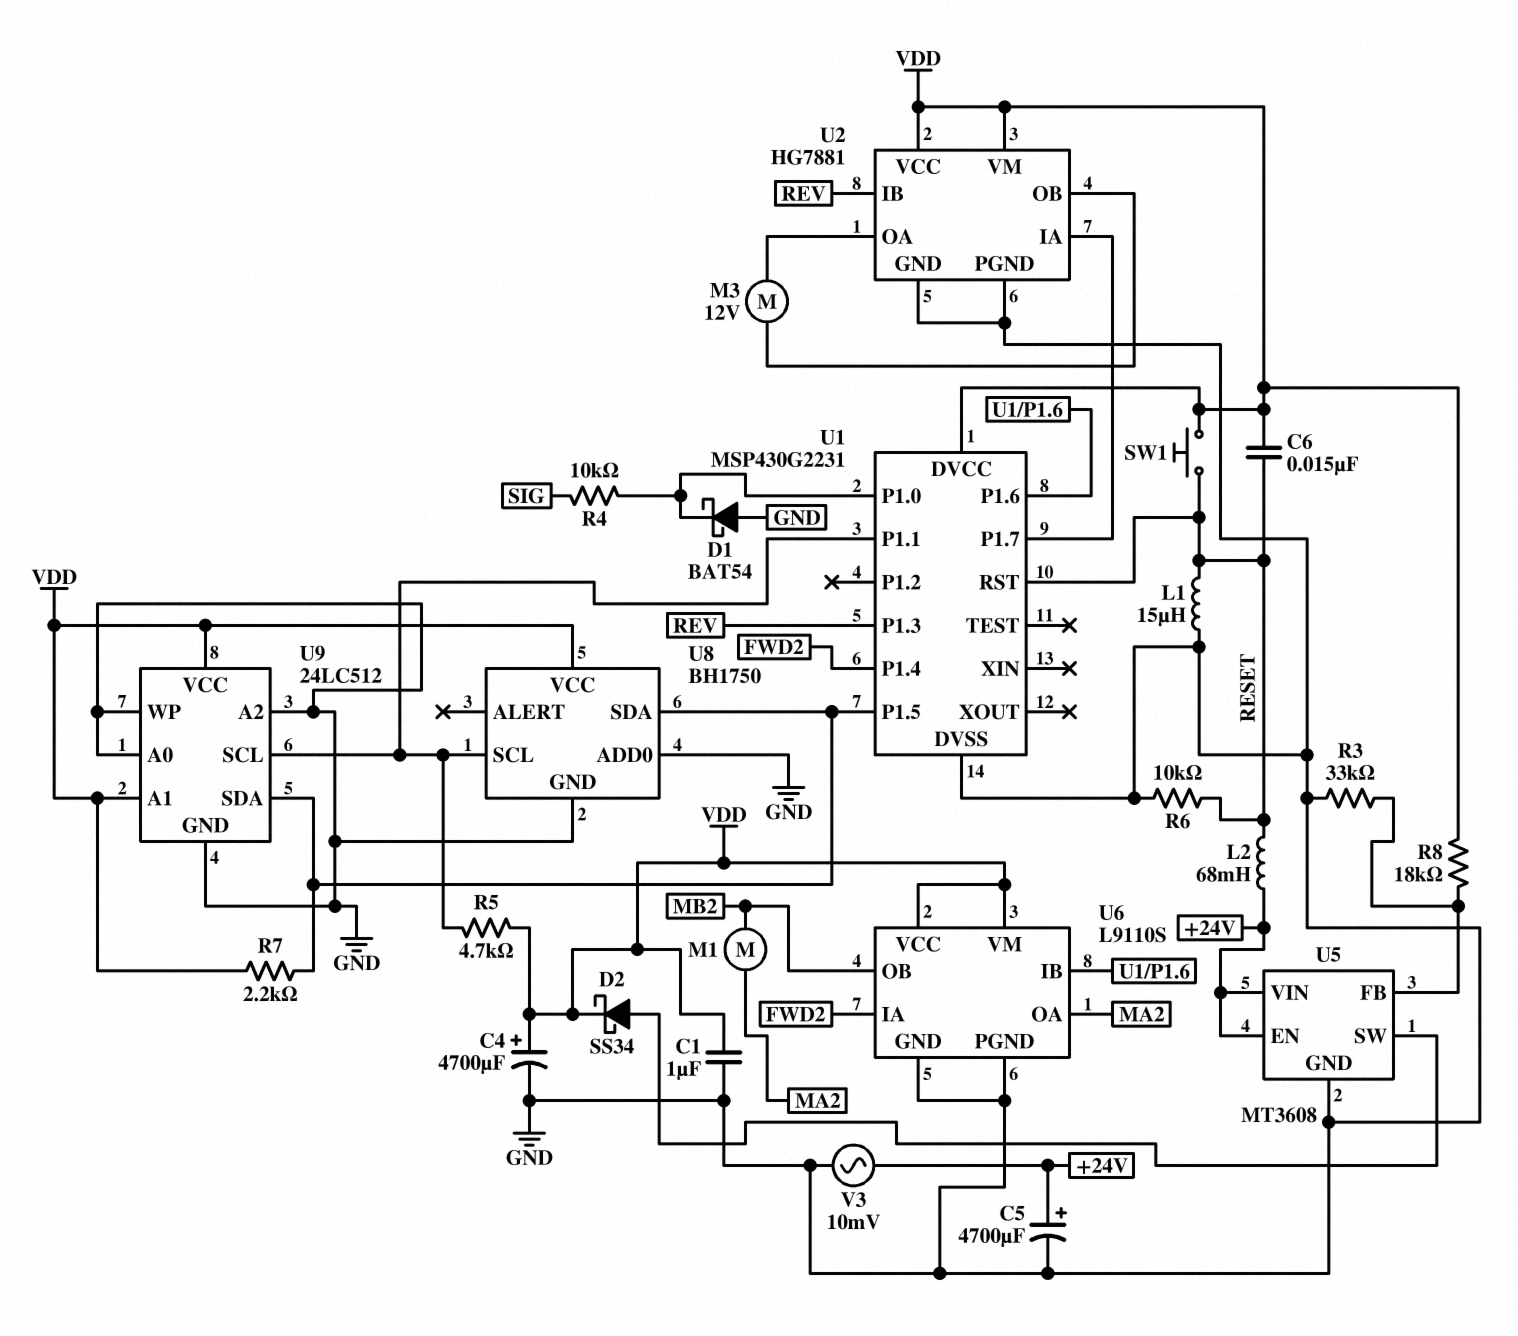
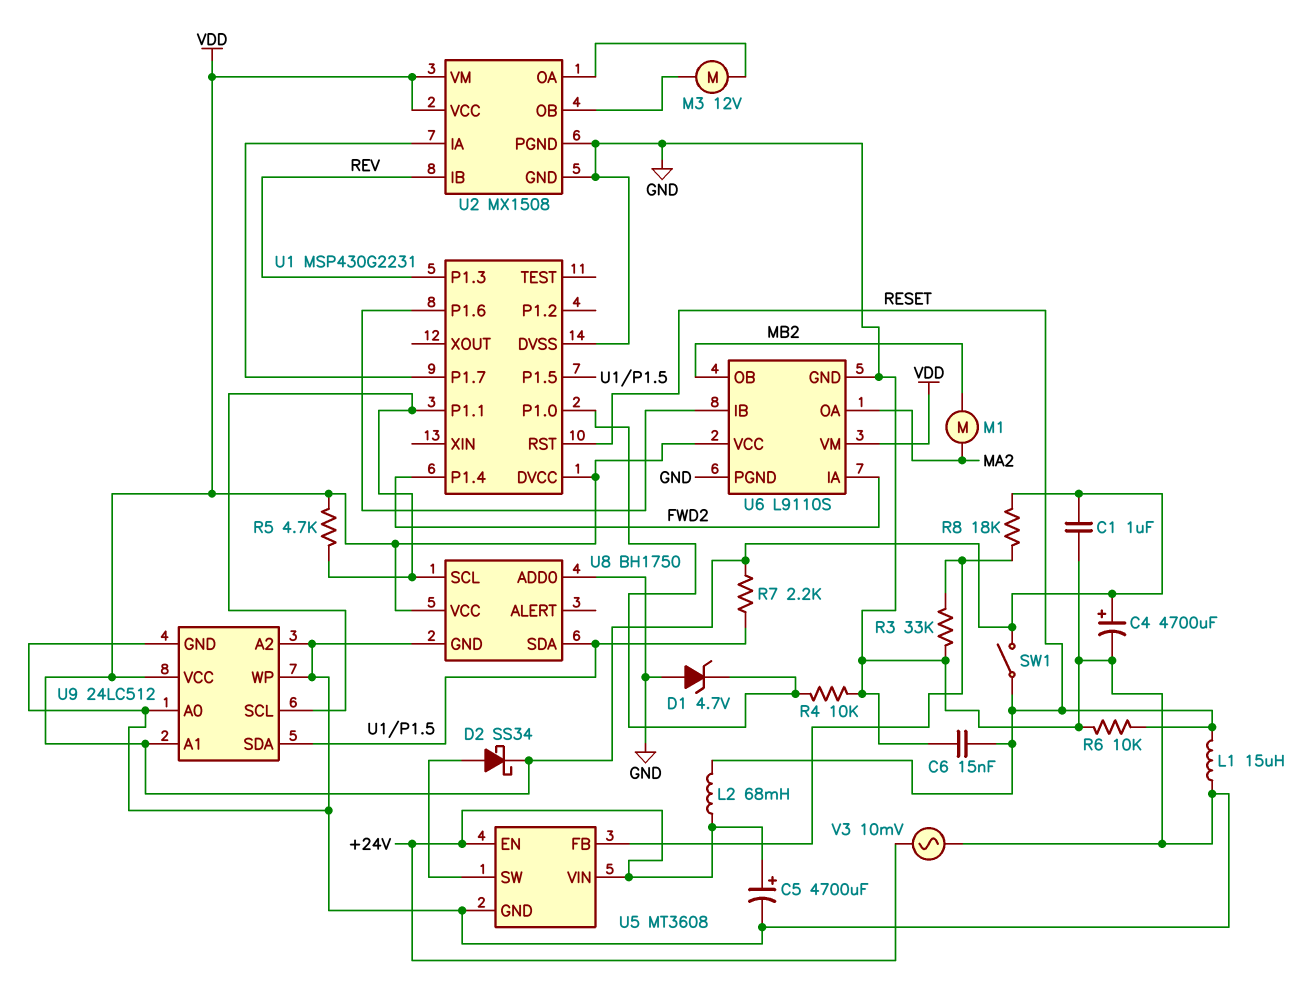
C6: 15nF (RESET, VDD) -> 15nF (GND, RESET)
D1: schottky BAT54 (A GND, K U1/P1.0) -> zener 4.7V (A GND, K U1/P1.0)
R4: 10k (SIG, U1/P1.0) -> 10k (GND, U1/P1.0)
SW1: button (RESET, VDD) -> switch (RESET, VDD)
U2: HG7881 -> MX1508

